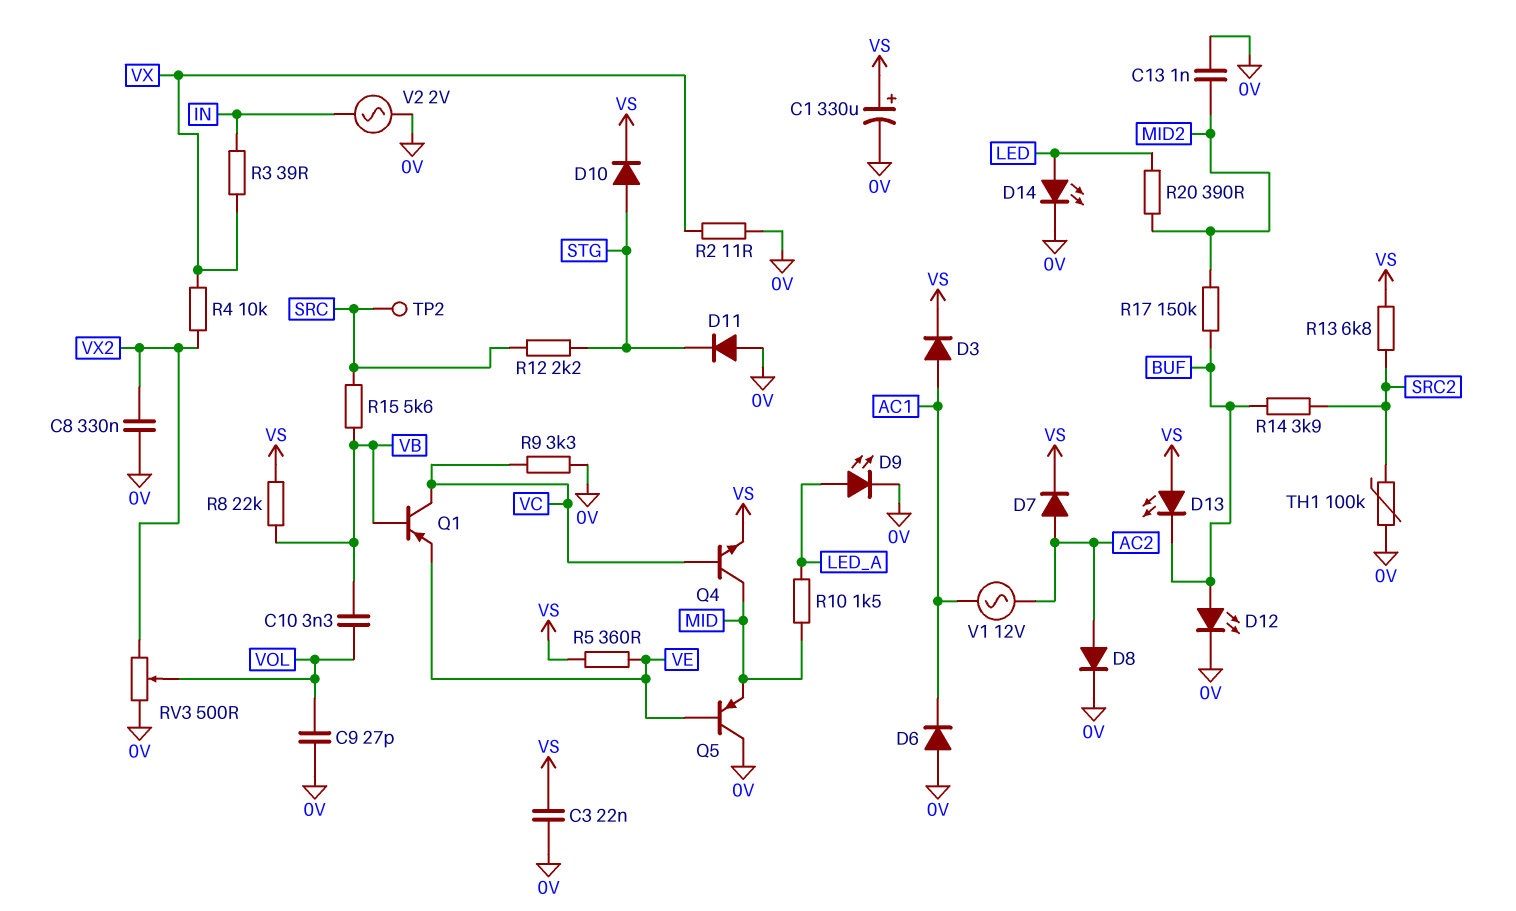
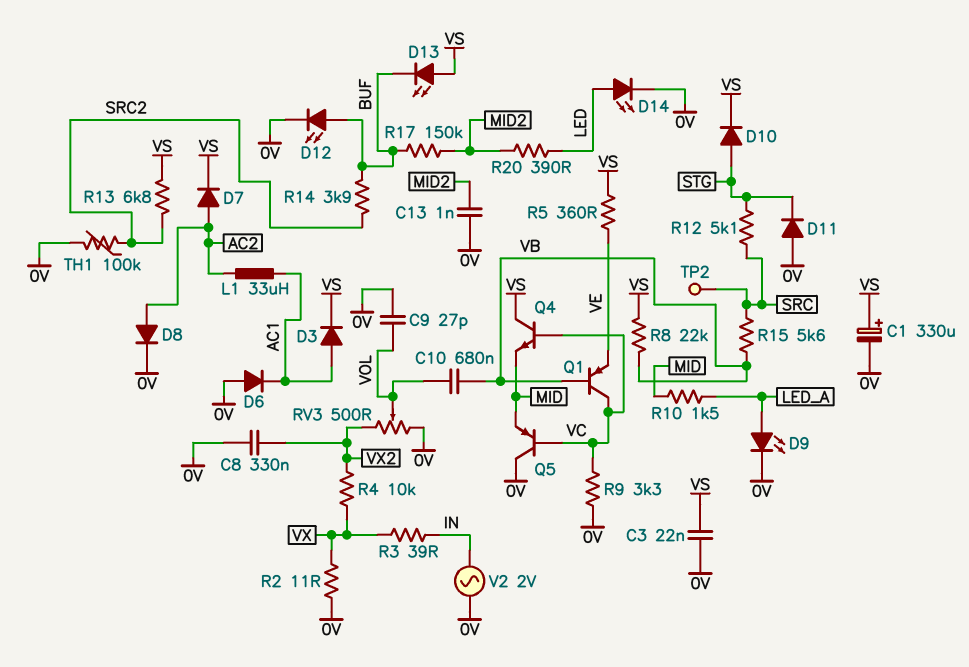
C10: 3.3nF (VB, VOL) -> 680nF (VB, VOL)
L1: none -> 33uH (AC1, AC2)
Q4: NPN (B VC, C MID, E VS) -> NPN (B VC, C VS, E MID)
Q5: PNP (B VE, C 0V, E MID) -> PNP (B VC, C 0V, E MID)
R12: 2.2k (SRC, STG) -> 5.1k (SRC, STG)
V1: AC 12V (AC1, AC2) -> none

